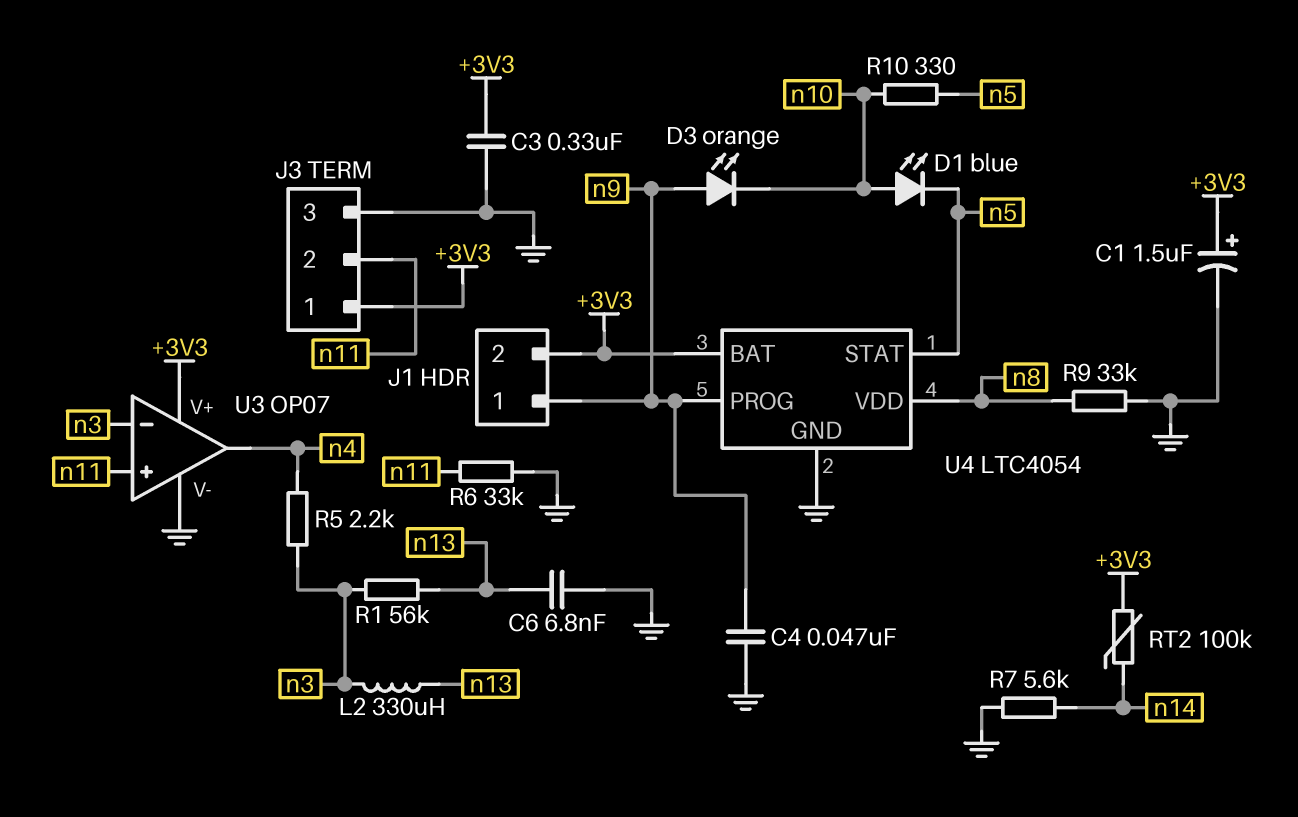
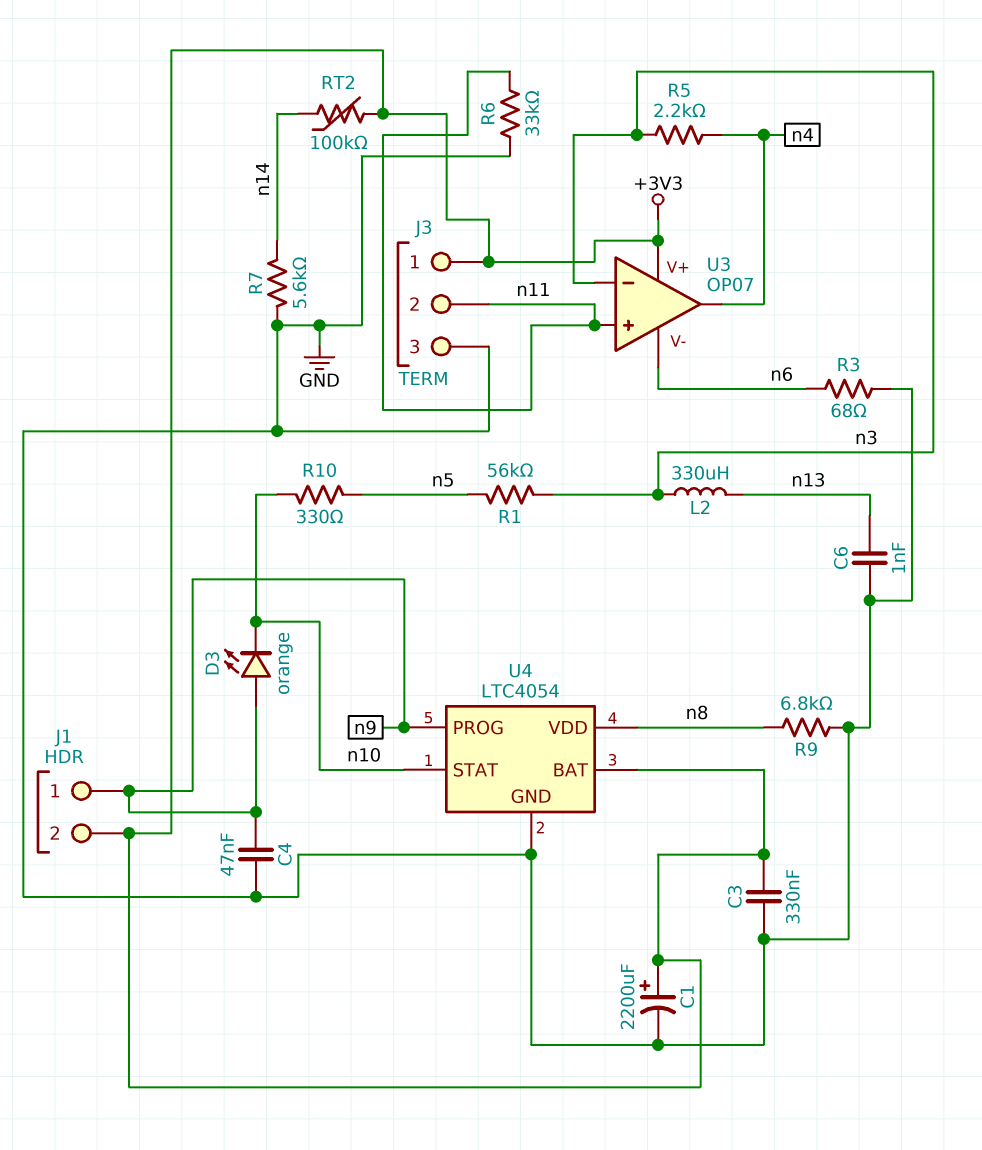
C1: 1.5uF (plus +3V3, minus GND) -> 2200uF (plus +3V3, minus GND)
C6: 6.8nF (GND, n13) -> 1nF (GND, n13)
D1: LED blue (A n10, K n5) -> none
R1: 56k (n3, n13) -> 56k (n3, n5)
R3: none -> 68 (GND, n6)
R9: 33k (GND, n8) -> 6.8k (GND, n8)
U3 pin V-: GND -> n6
U4 pin STAT: n5 -> n10

